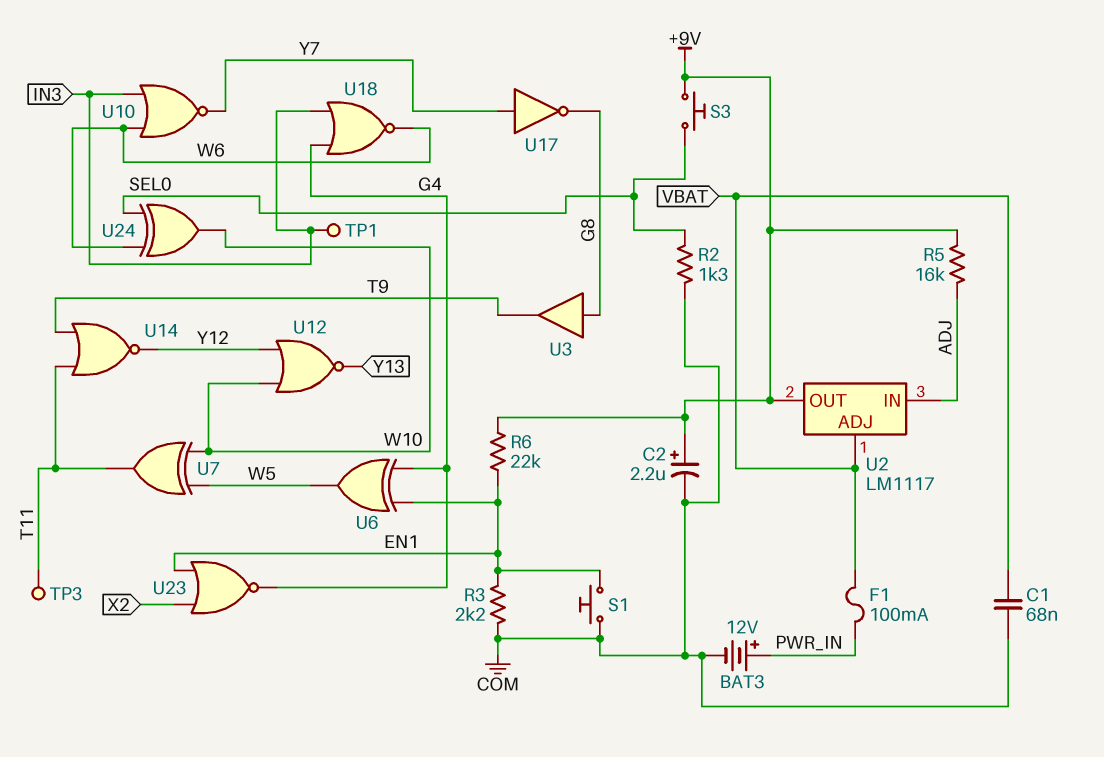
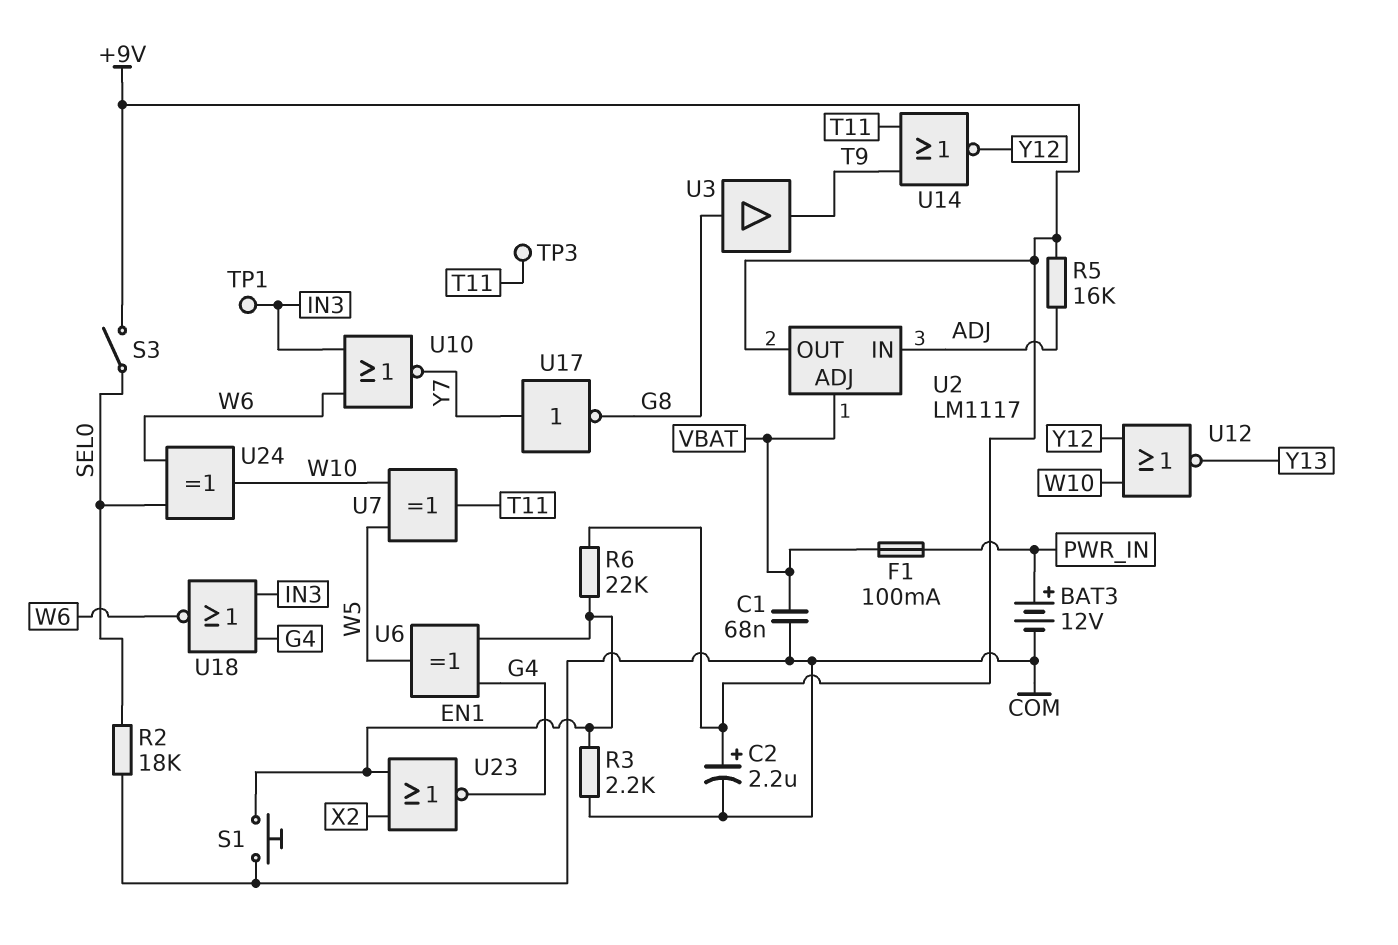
R2: 1.3k (COM, SEL0) -> 18k (COM, SEL0)
S3: button (+9V, SEL0) -> switch (+9V, SEL0)

